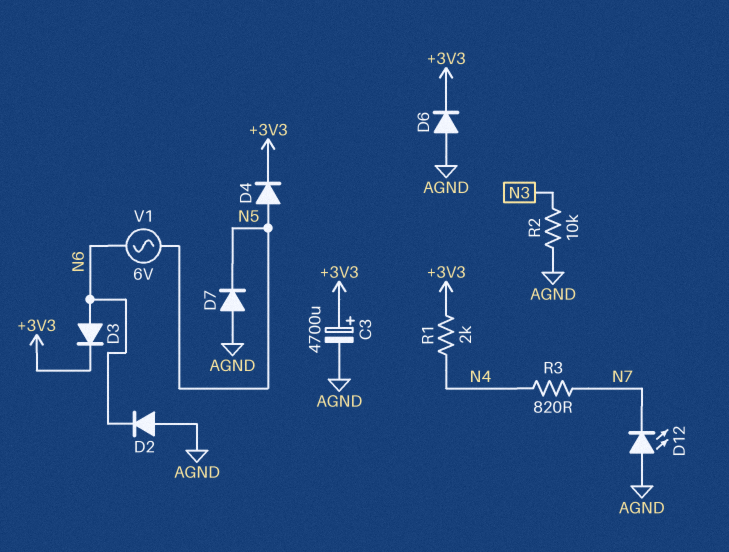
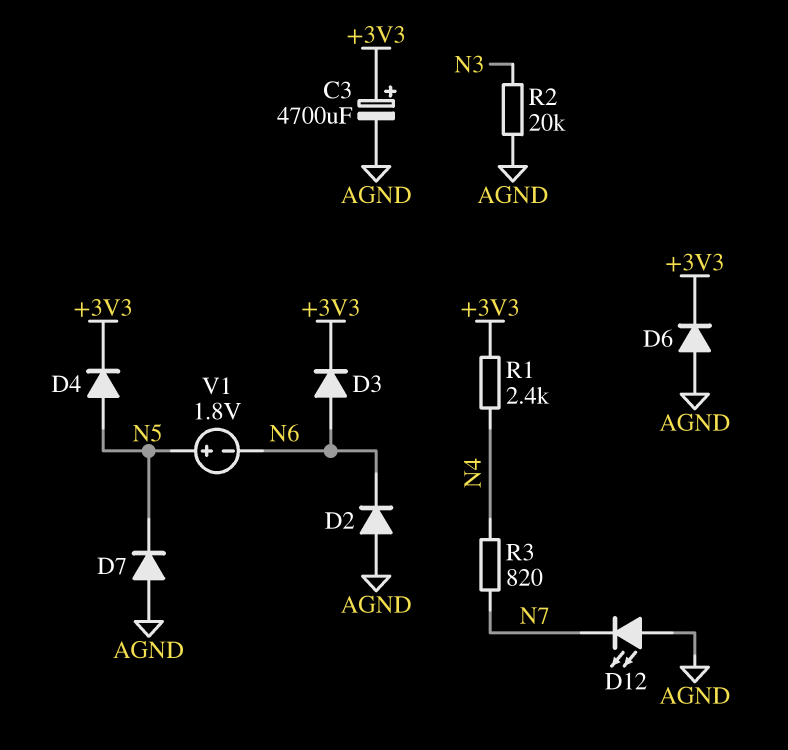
R1: 2k (+3V3, N4) -> 2.4k (+3V3, N4)
R2: 10k (AGND, N3) -> 20k (AGND, N3)
V1: AC 6V (N5, N6) -> 1.8V (plus N5, minus N6)

